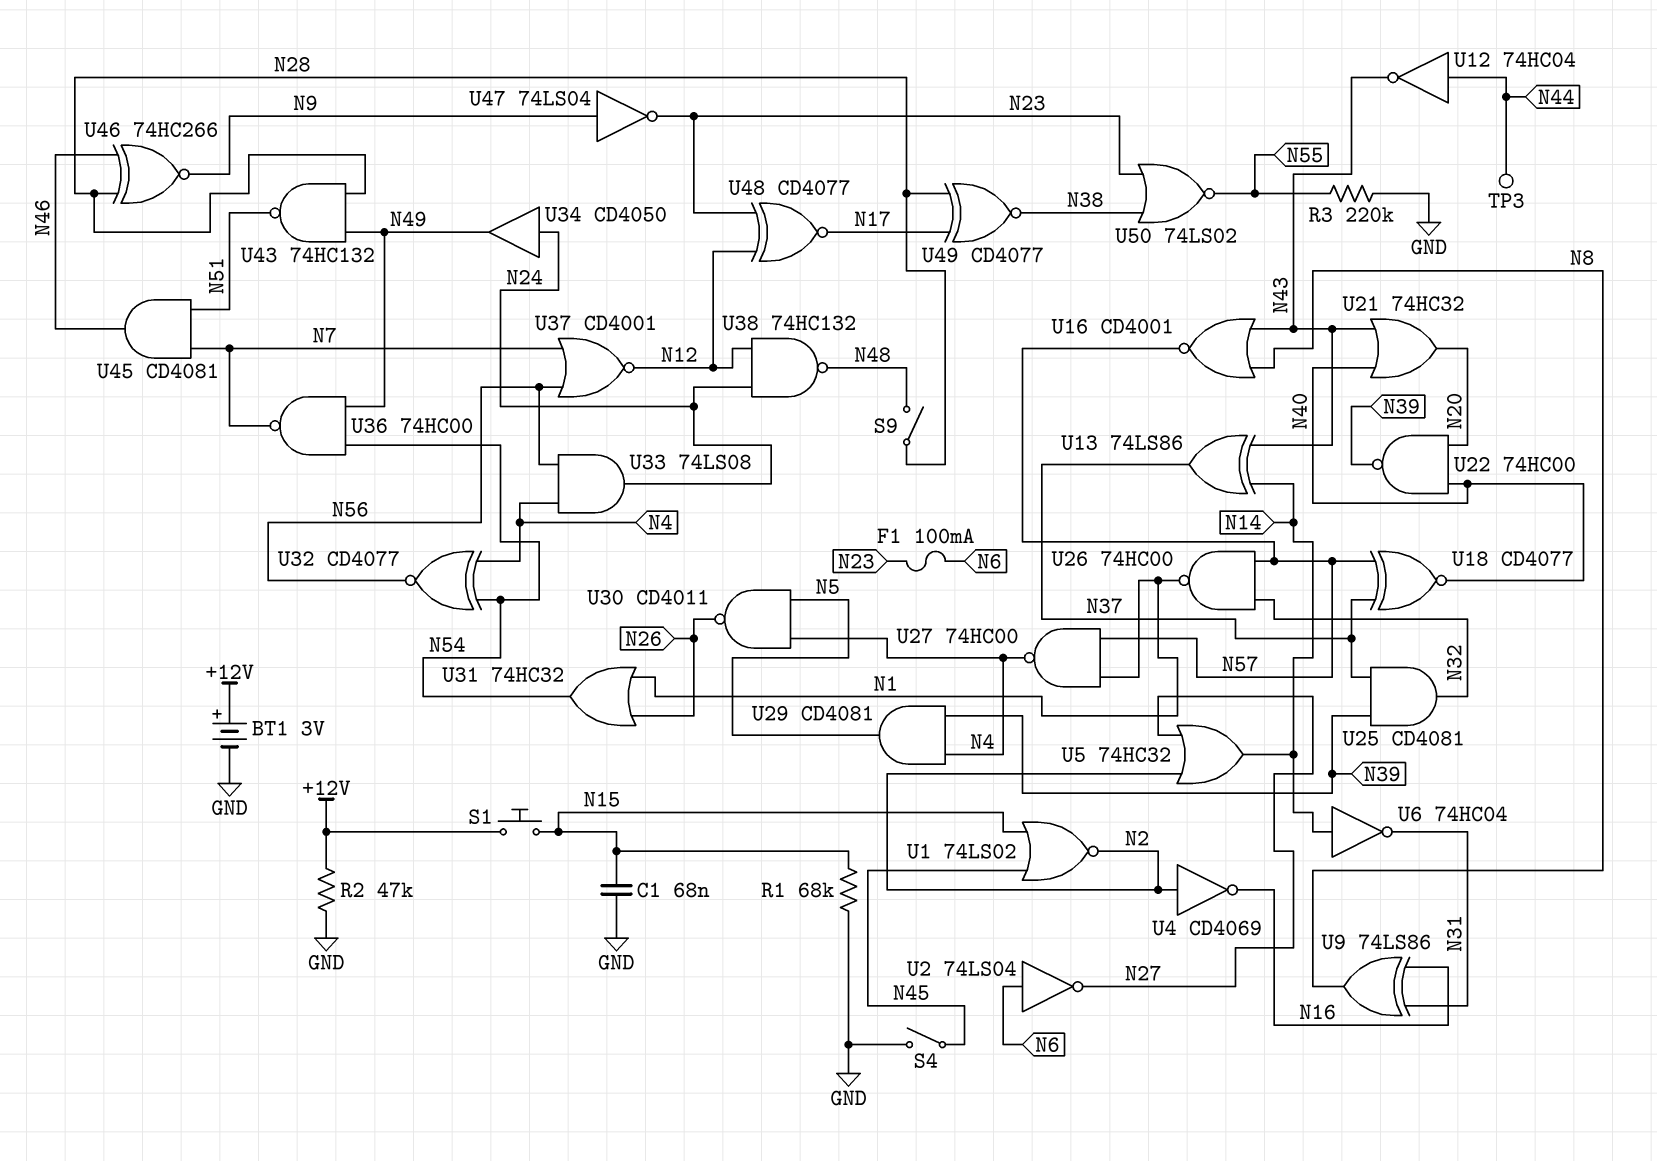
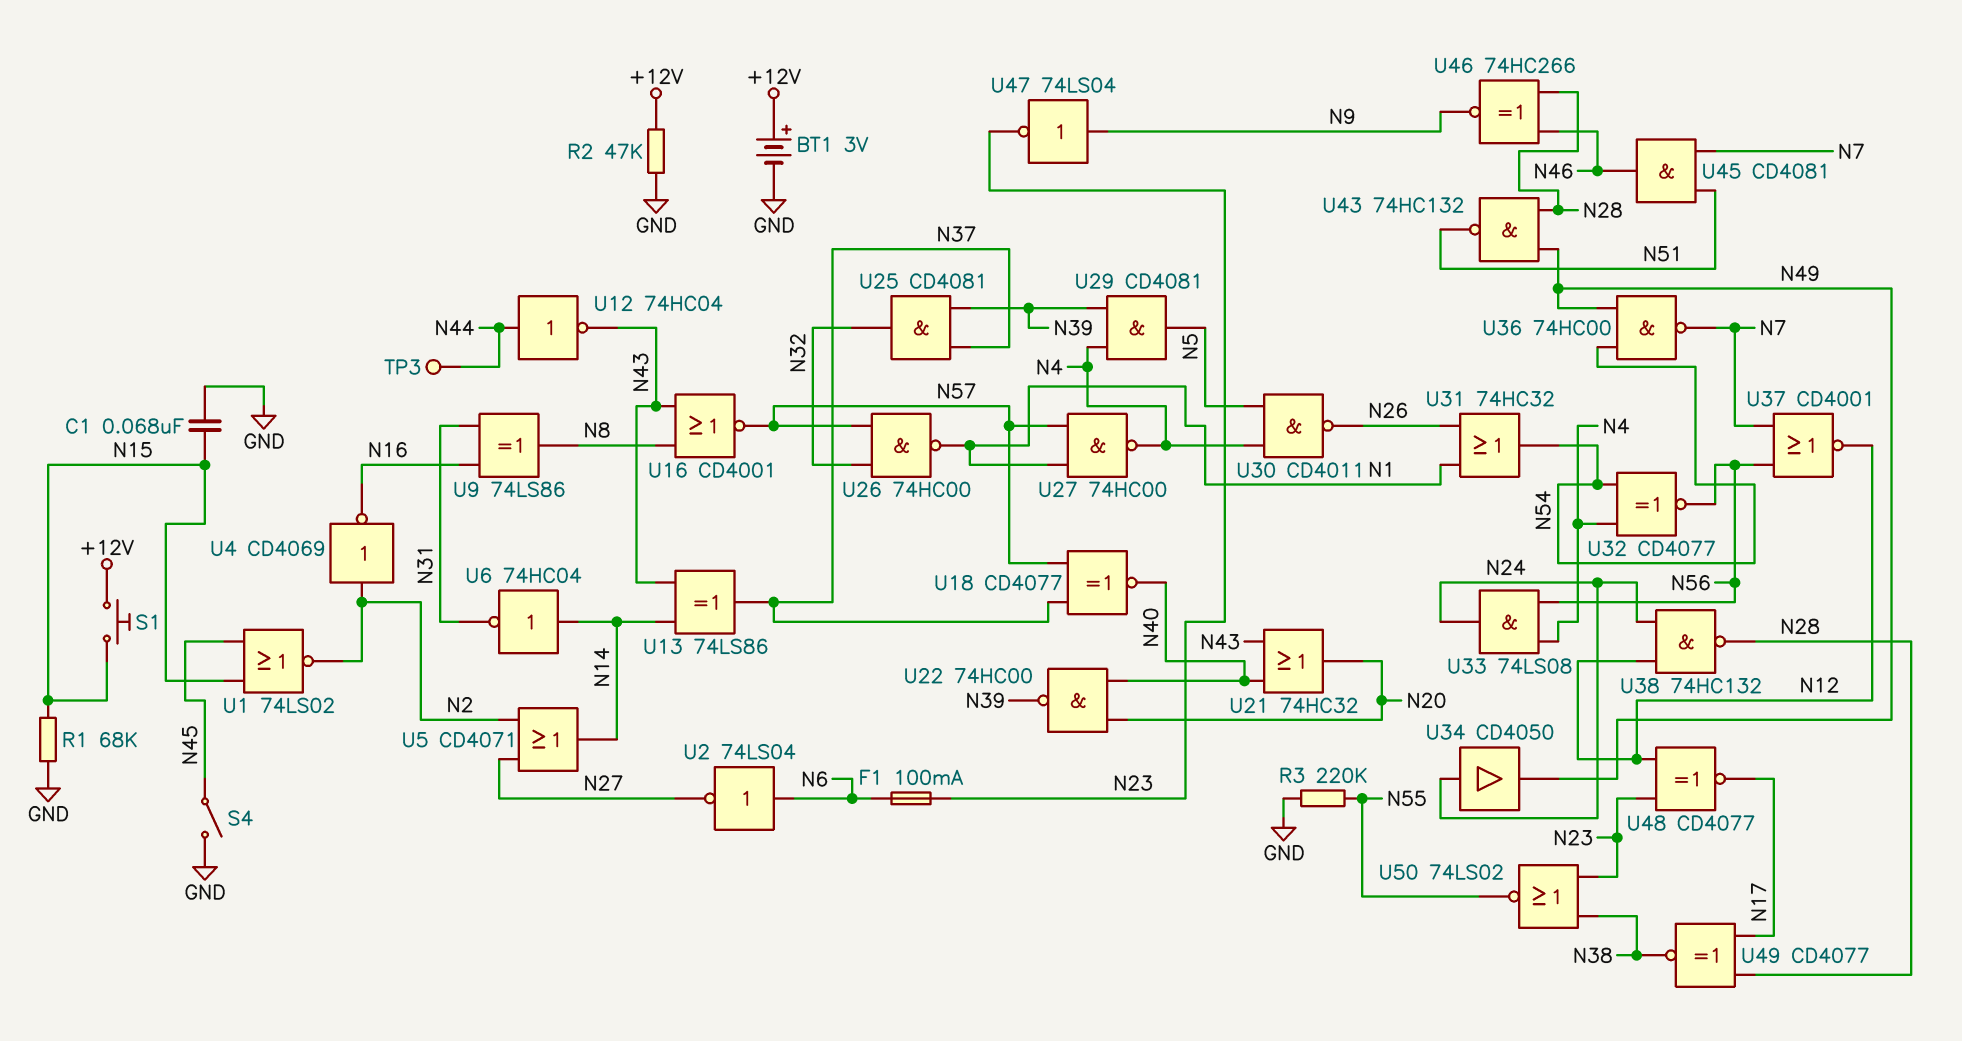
S9: switch (N28, N48) -> none
U5: OR 74HC32 (in N2, in N27, out N14) -> OR CD4071 (in N2, in N27, out N14)
U38: NAND 74HC132 (in N12, in N24, out N48) -> NAND 74HC132 (in N12, in N24, out N28)

